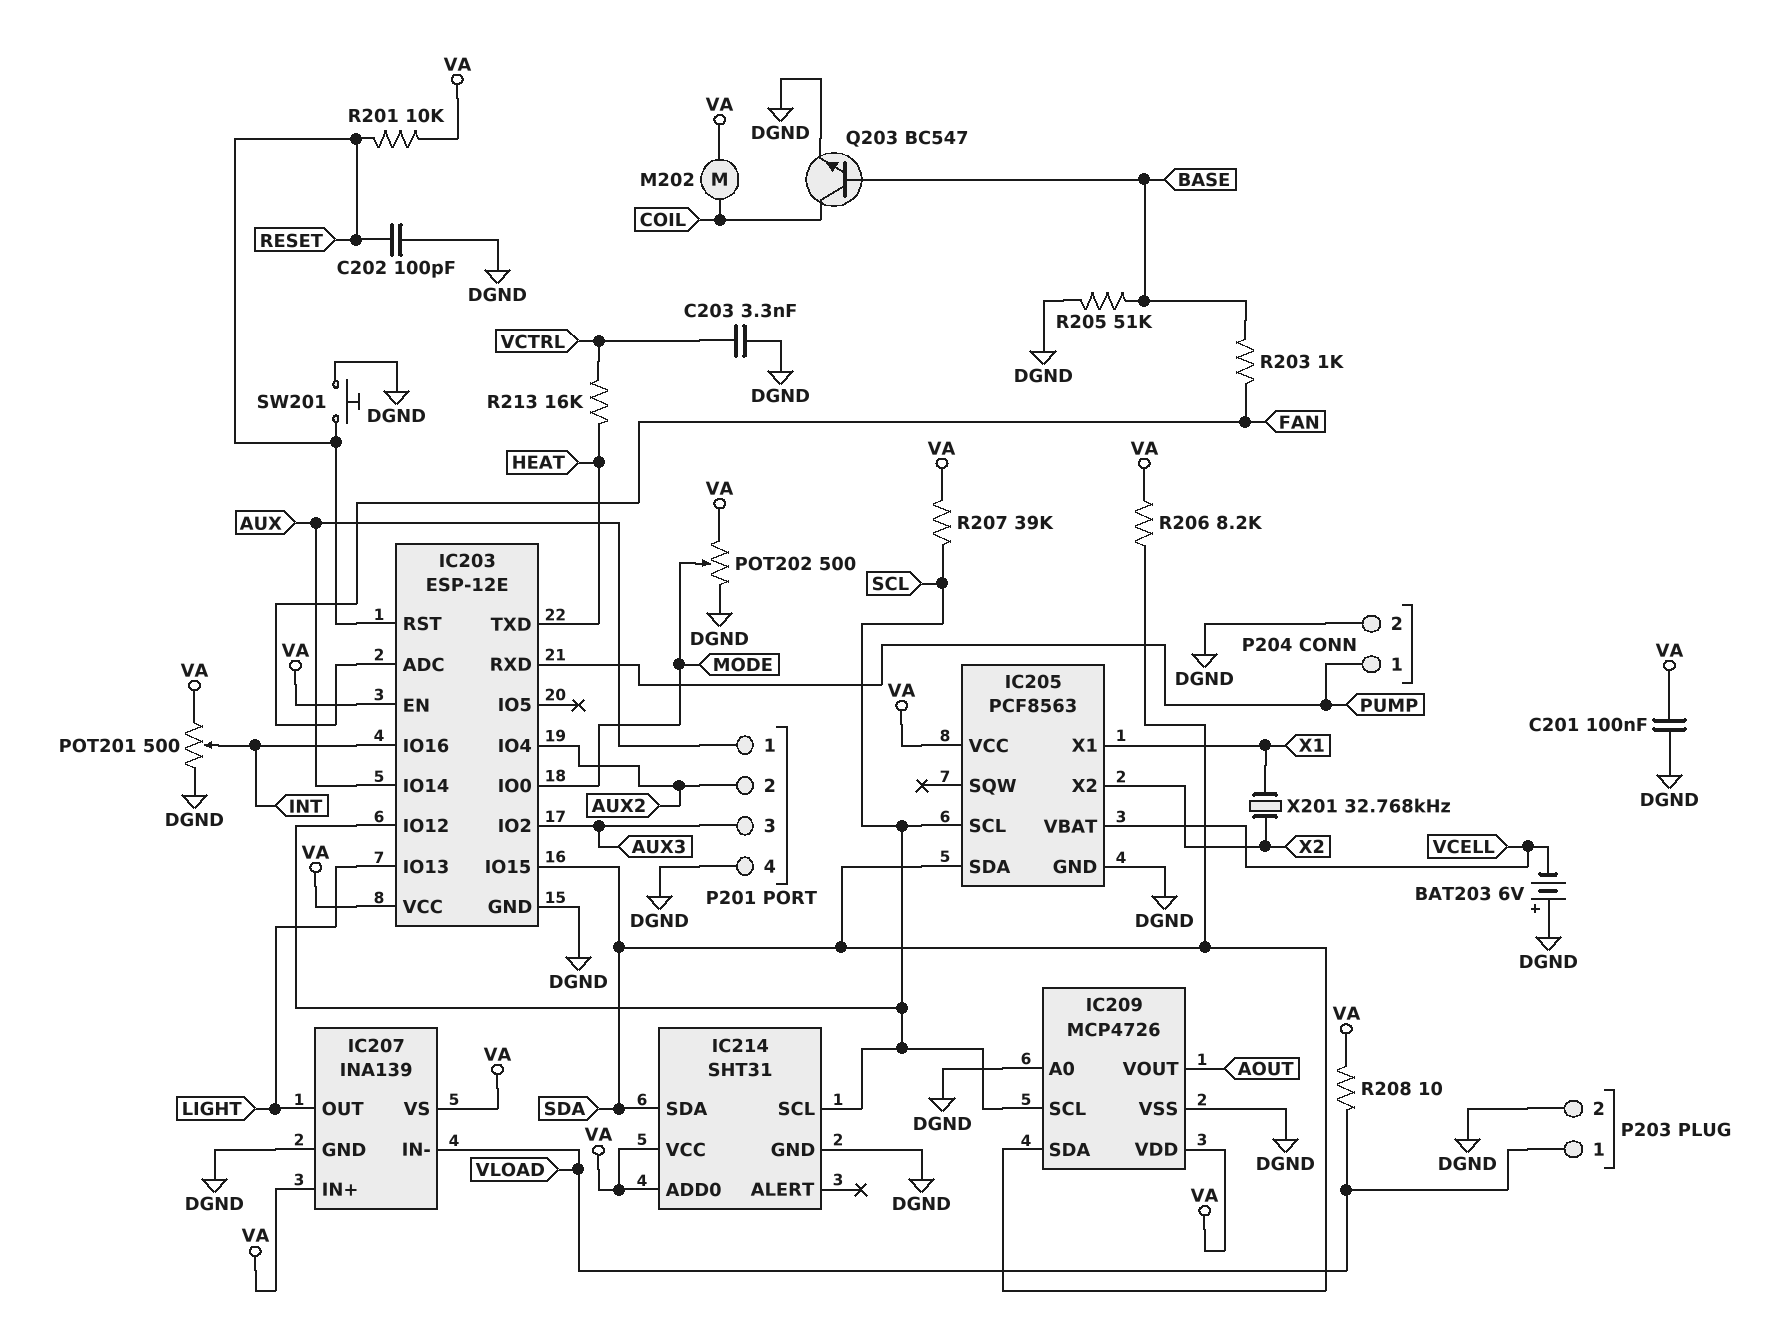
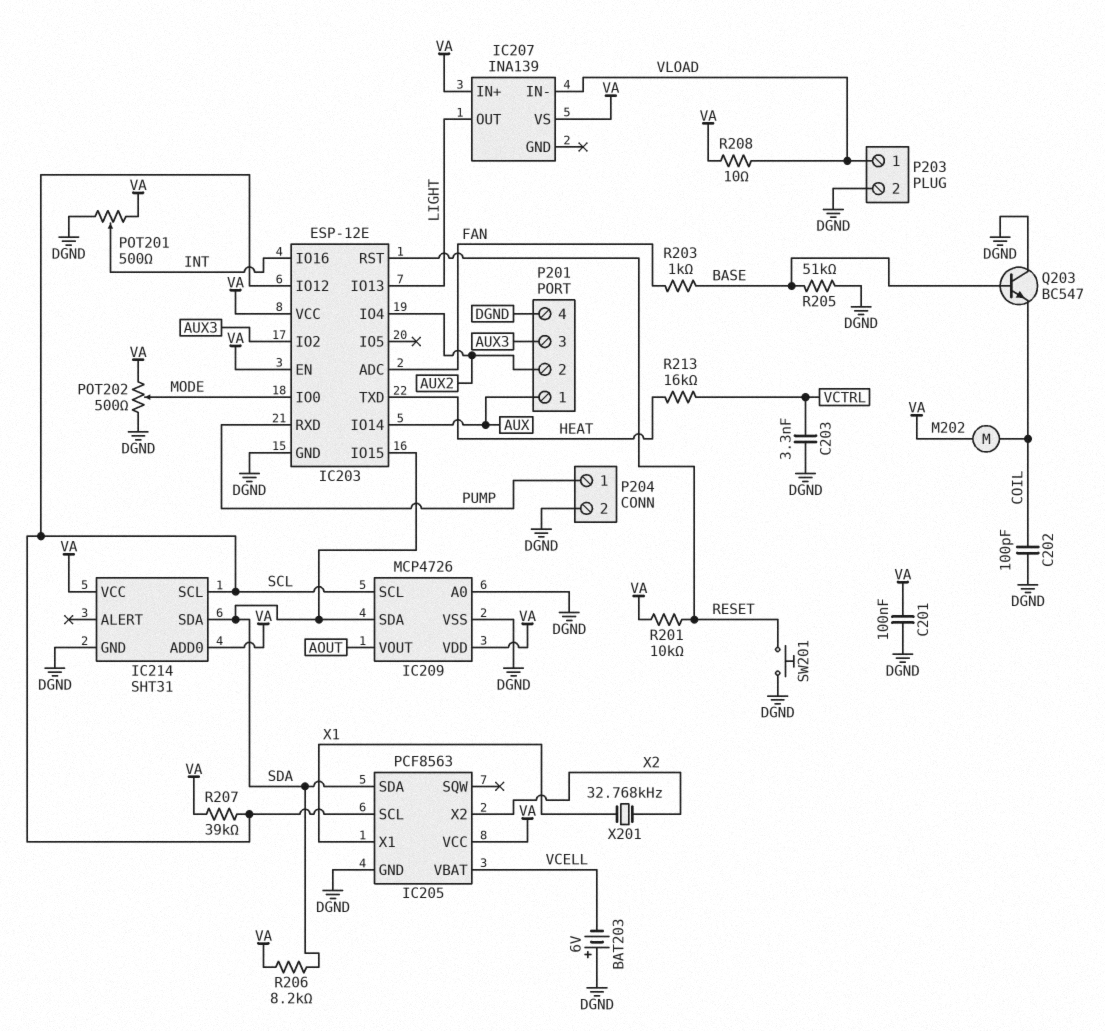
C202: 100pF (DGND, RESET) -> 100pF (COIL, DGND)
IC207 pin GND: DGND -> none
Q203: NPN BC547 (B BASE, C COIL, E DGND) -> NPN BC547 (B BASE, C DGND, E COIL)

